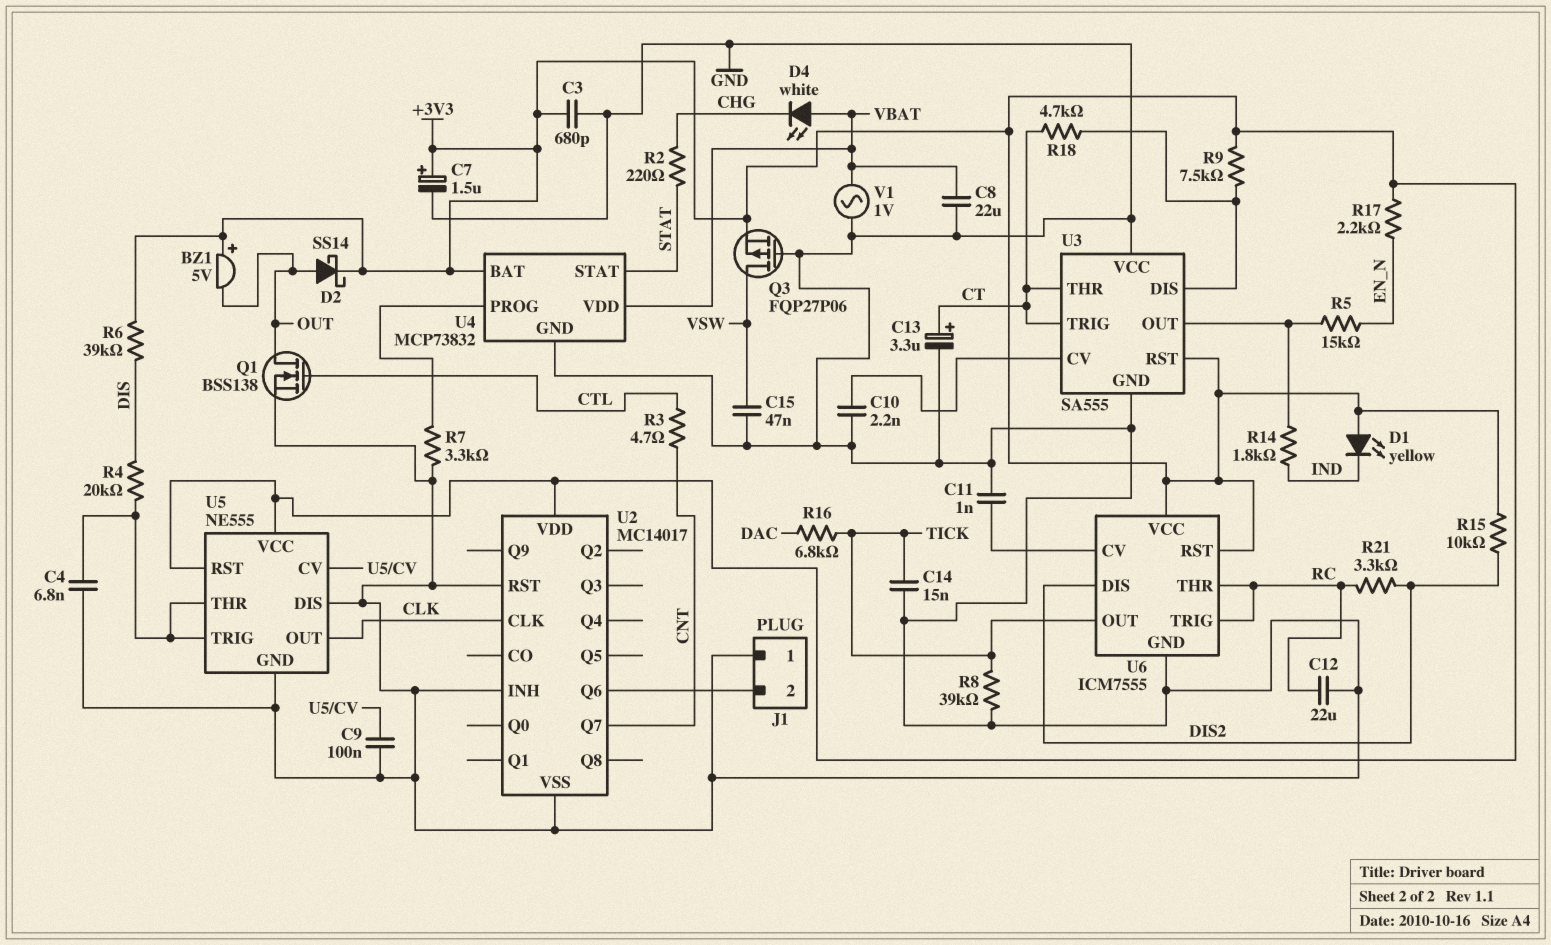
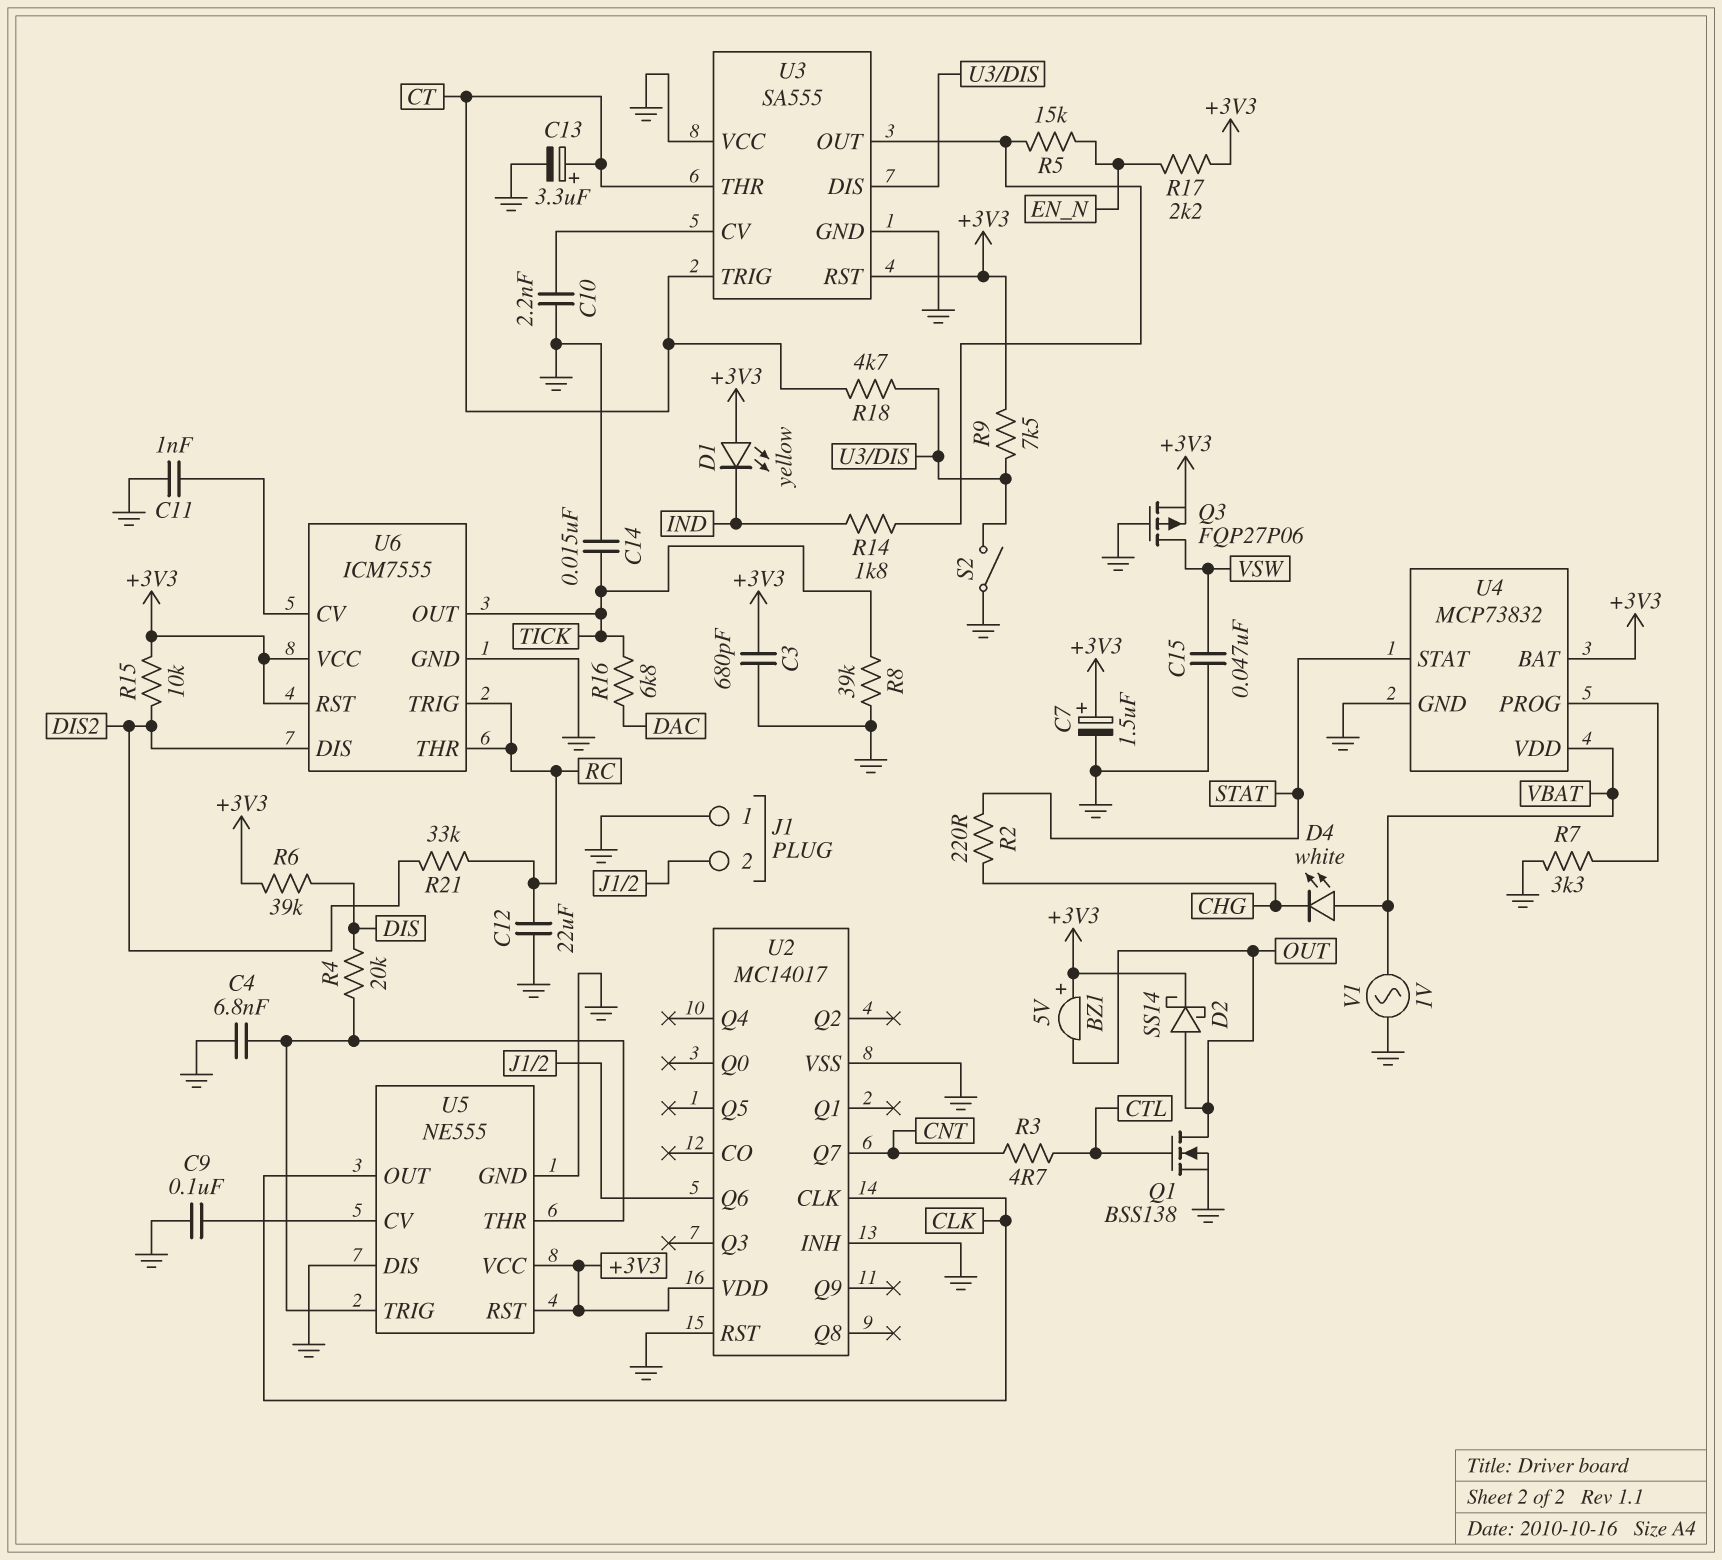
C8: 22uF (GND, VBAT) -> none
R21: 3.3k (DIS2, RC) -> 33k (DIS2, RC)
S2: none -> switch (GND, U3/DIS)

